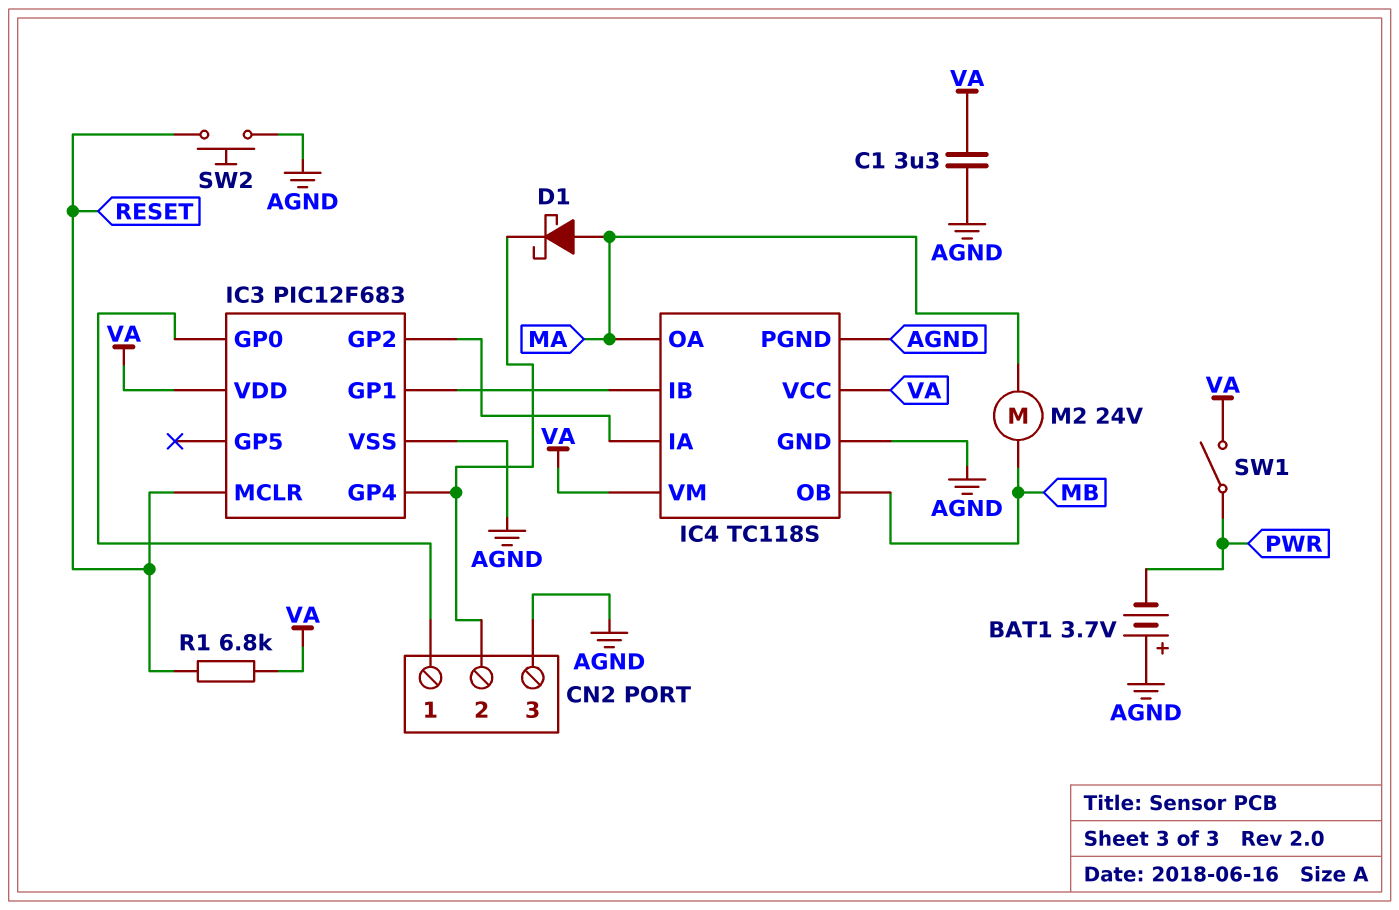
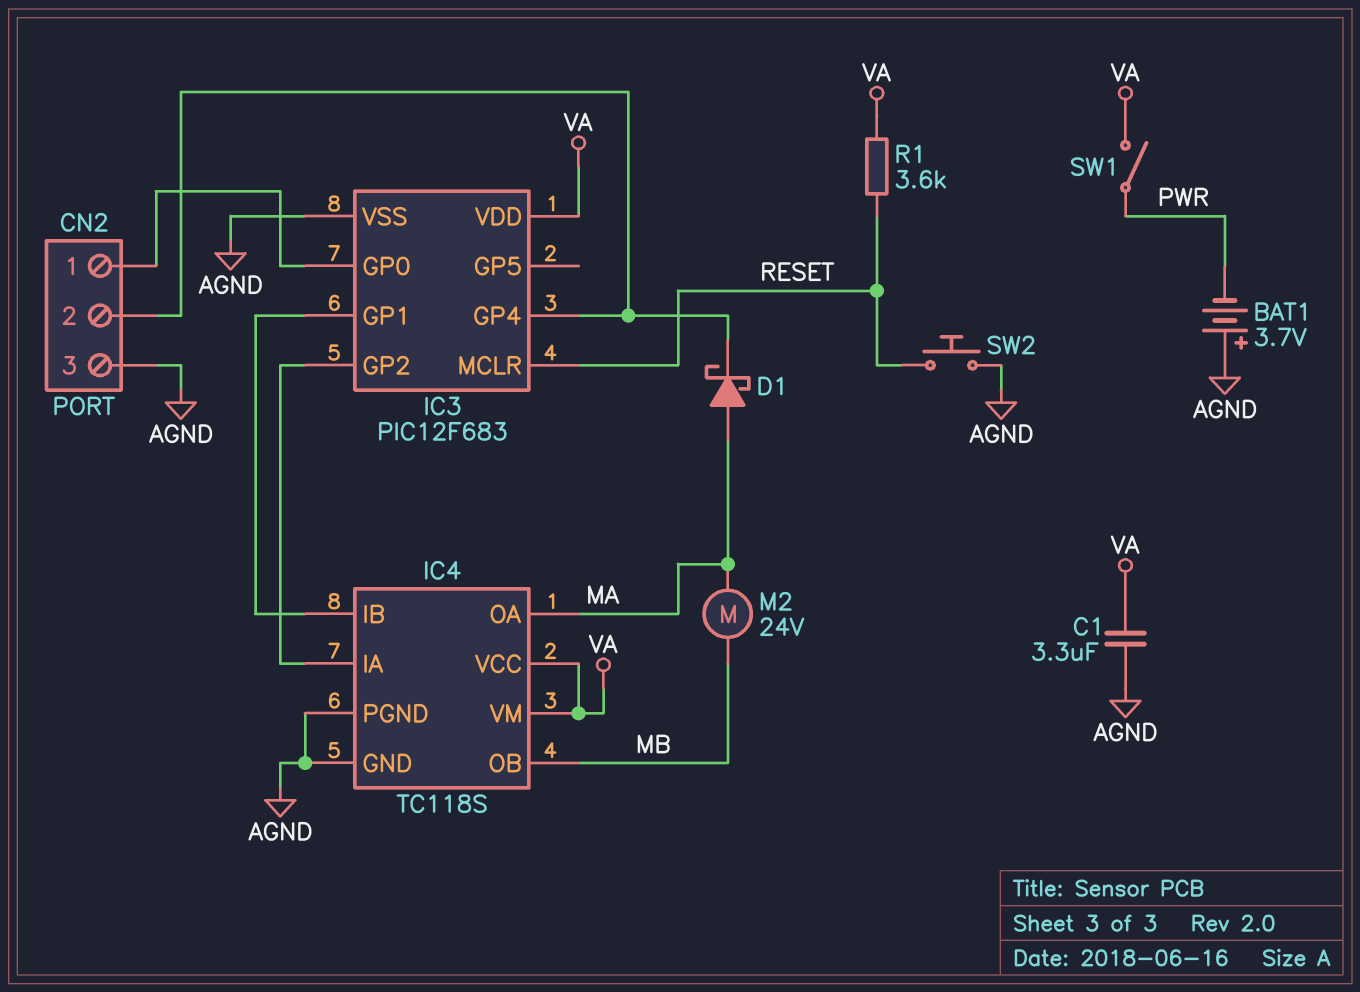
R1: 6.8k (RESET, VA) -> 3.6k (RESET, VA)

